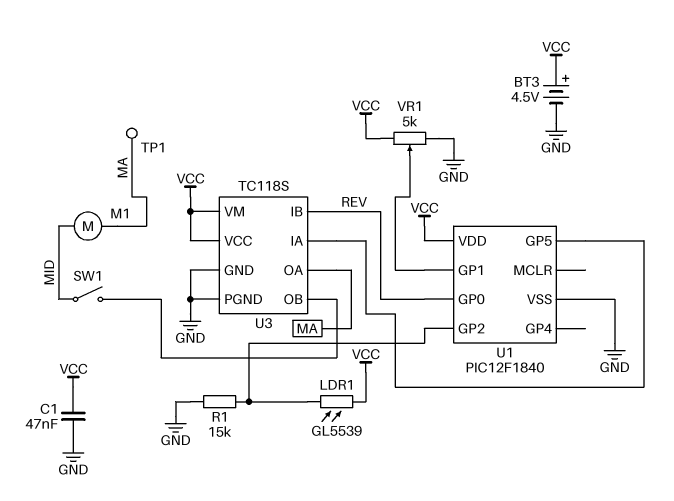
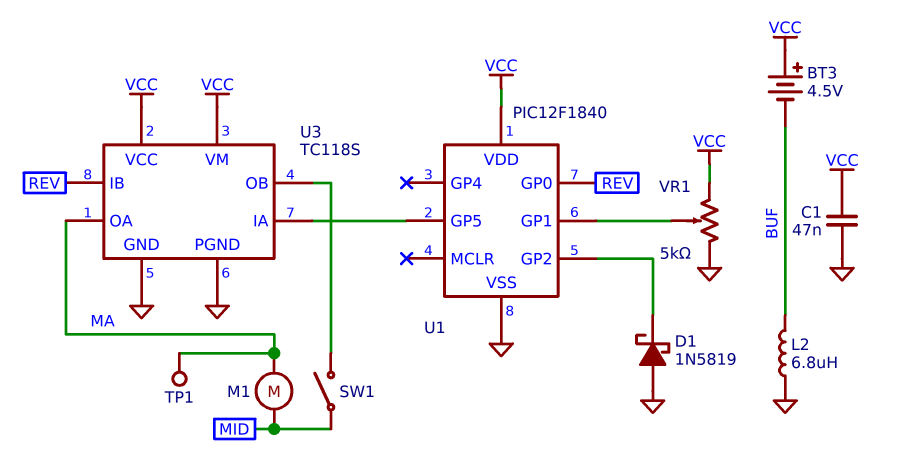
BT3: 4.5V (plus VCC, minus GND) -> 4.5V (plus VCC, minus BUF)
D1: none -> schottky 1N5819 (A GND, K U1/GP2)
L2: none -> 6.8uH (BUF, GND)
LDR1: GL5539 (U1/GP2, VCC) -> none
R1: 15k (GND, U1/GP2) -> none

